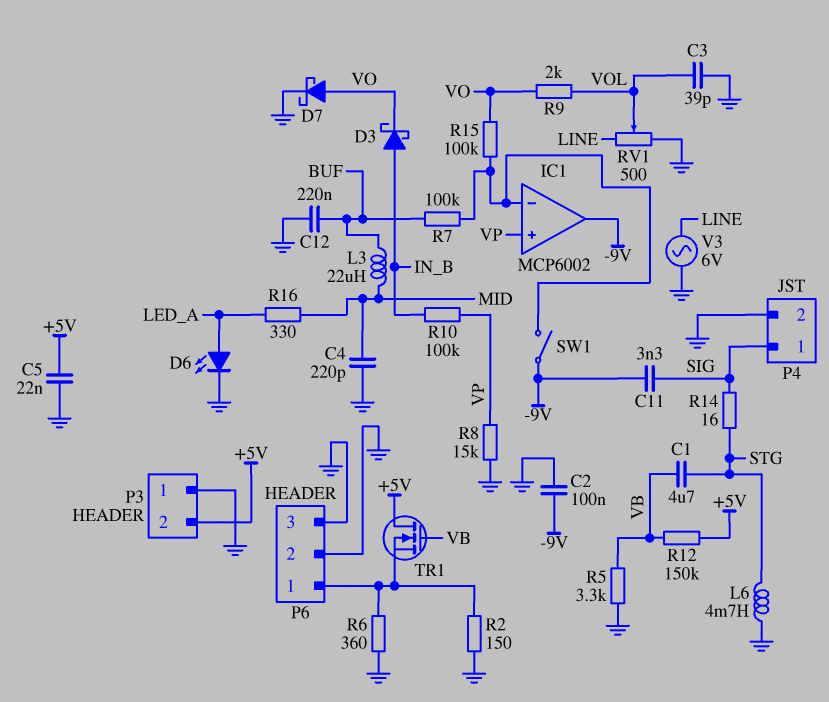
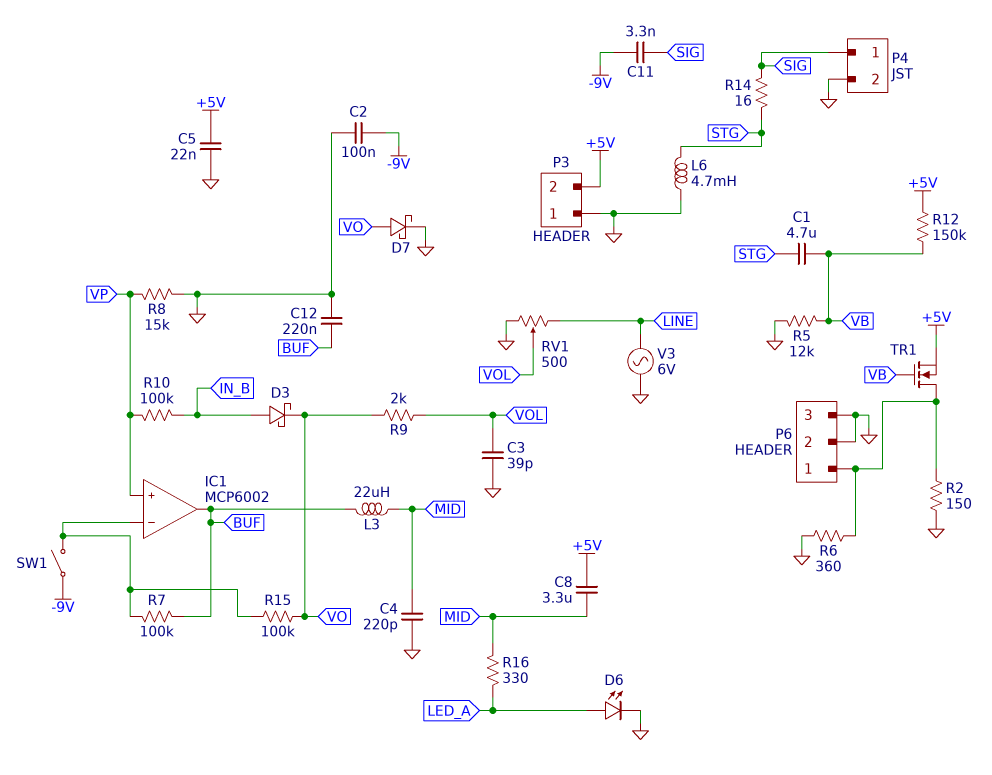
C8: none -> 3.3uF (+5V, MID)
IC1 pin out: -9V -> BUF
R5: 3.3k (GND, VB) -> 12k (GND, VB)
TR1: NMOS (G VB, D +5V, S P6/1) -> NMOS (G VB, D P6/1, S +5V)

